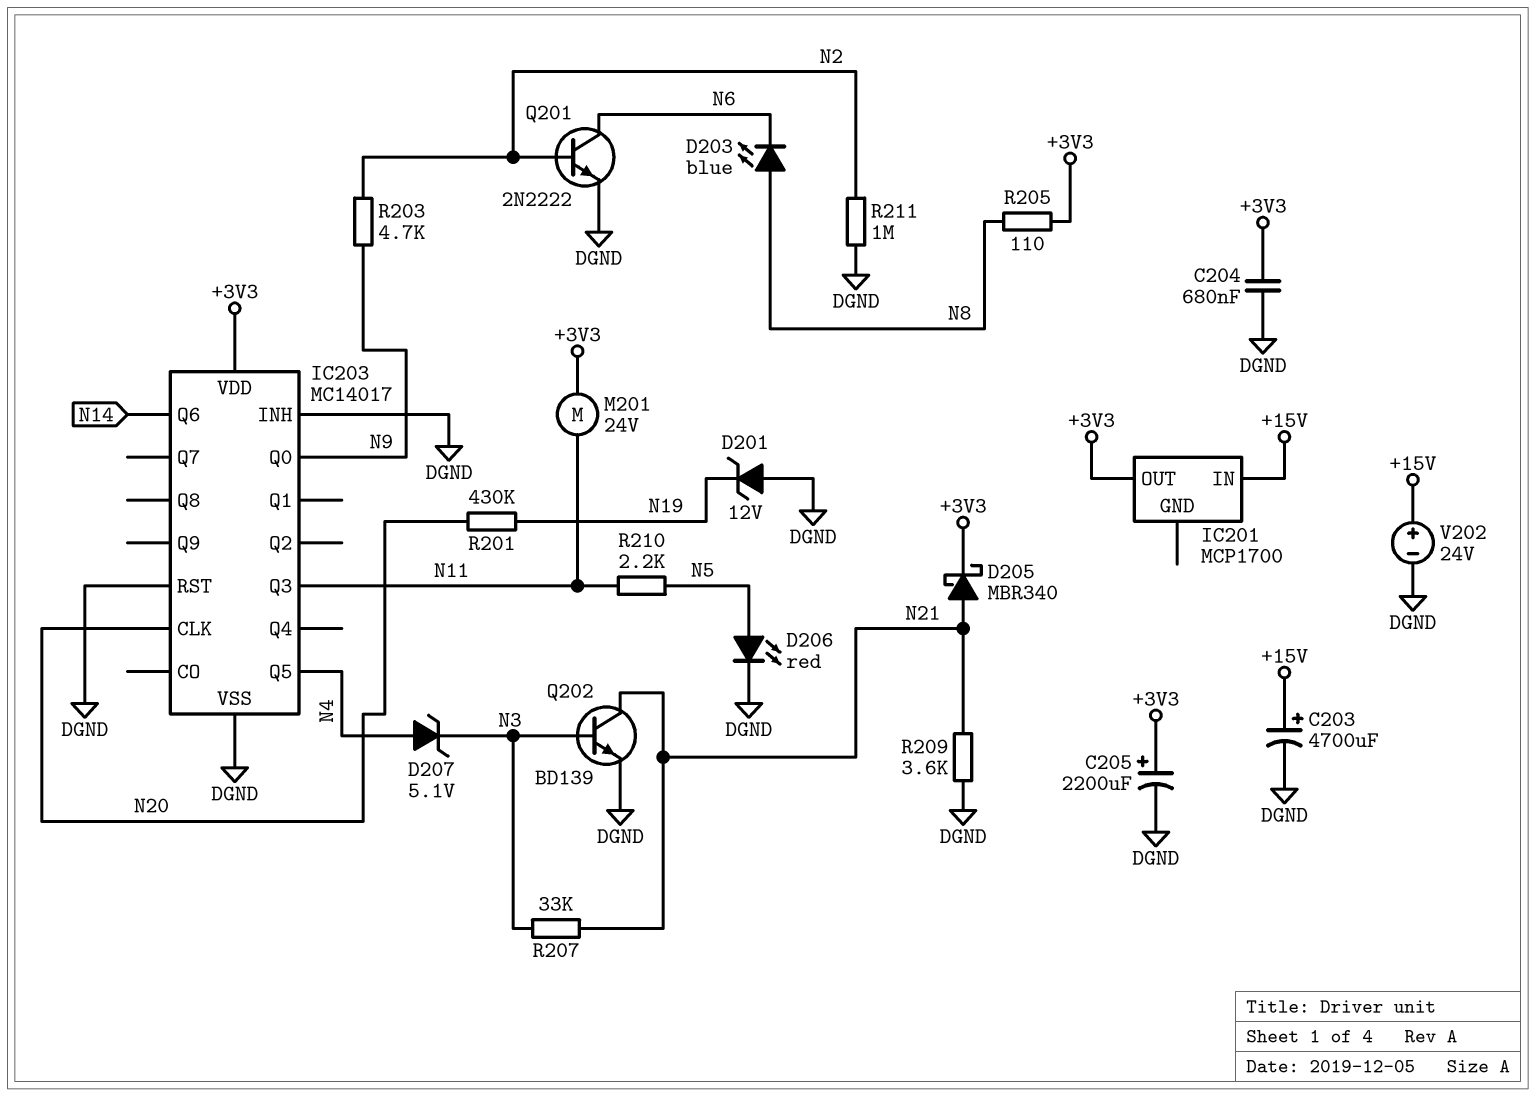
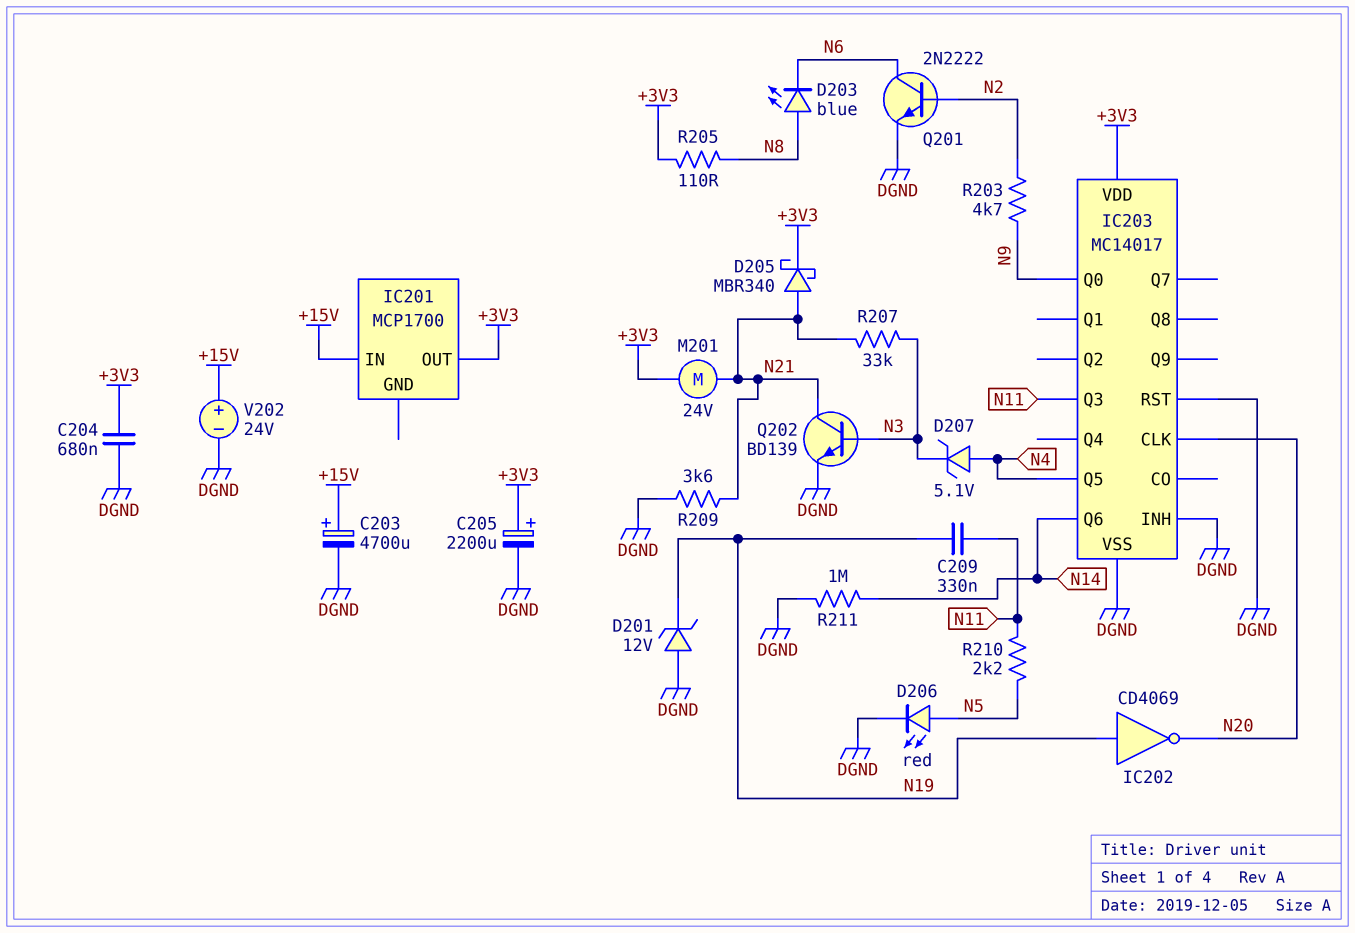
C209: none -> 330nF (N11, N19)
IC202: none -> NOT CD4069 (in N19, out N20)
M201: motor 24V (+3V3, N11) -> motor 24V (+3V3, N21)
R201: 430k (N19, N20) -> none
R211: 1M (DGND, N2) -> 1M (DGND, N14)

